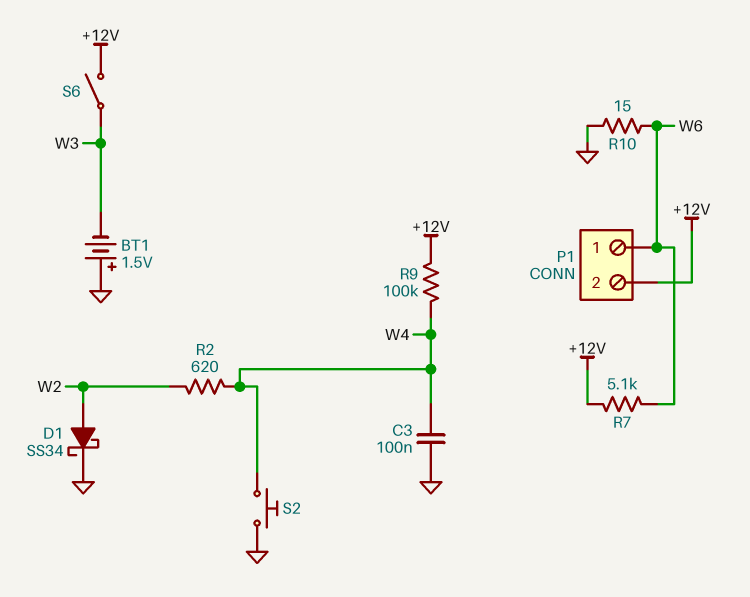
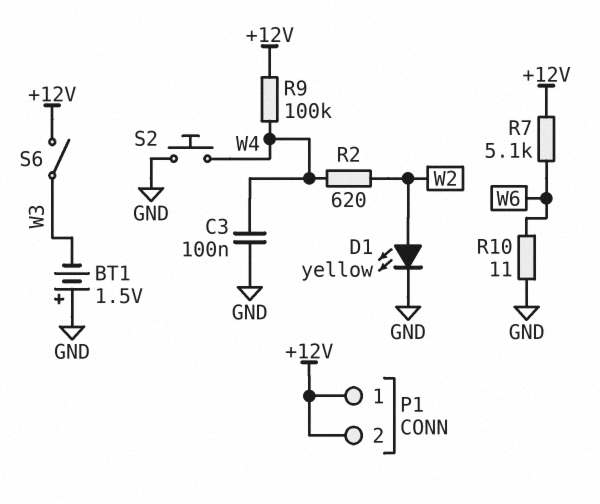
D1: schottky SS34 (A W2, K GND) -> LED yellow (A W2, K GND)
P1 pin 1: W6 -> +12V
R10: 15 (GND, W6) -> 11 (GND, W6)

